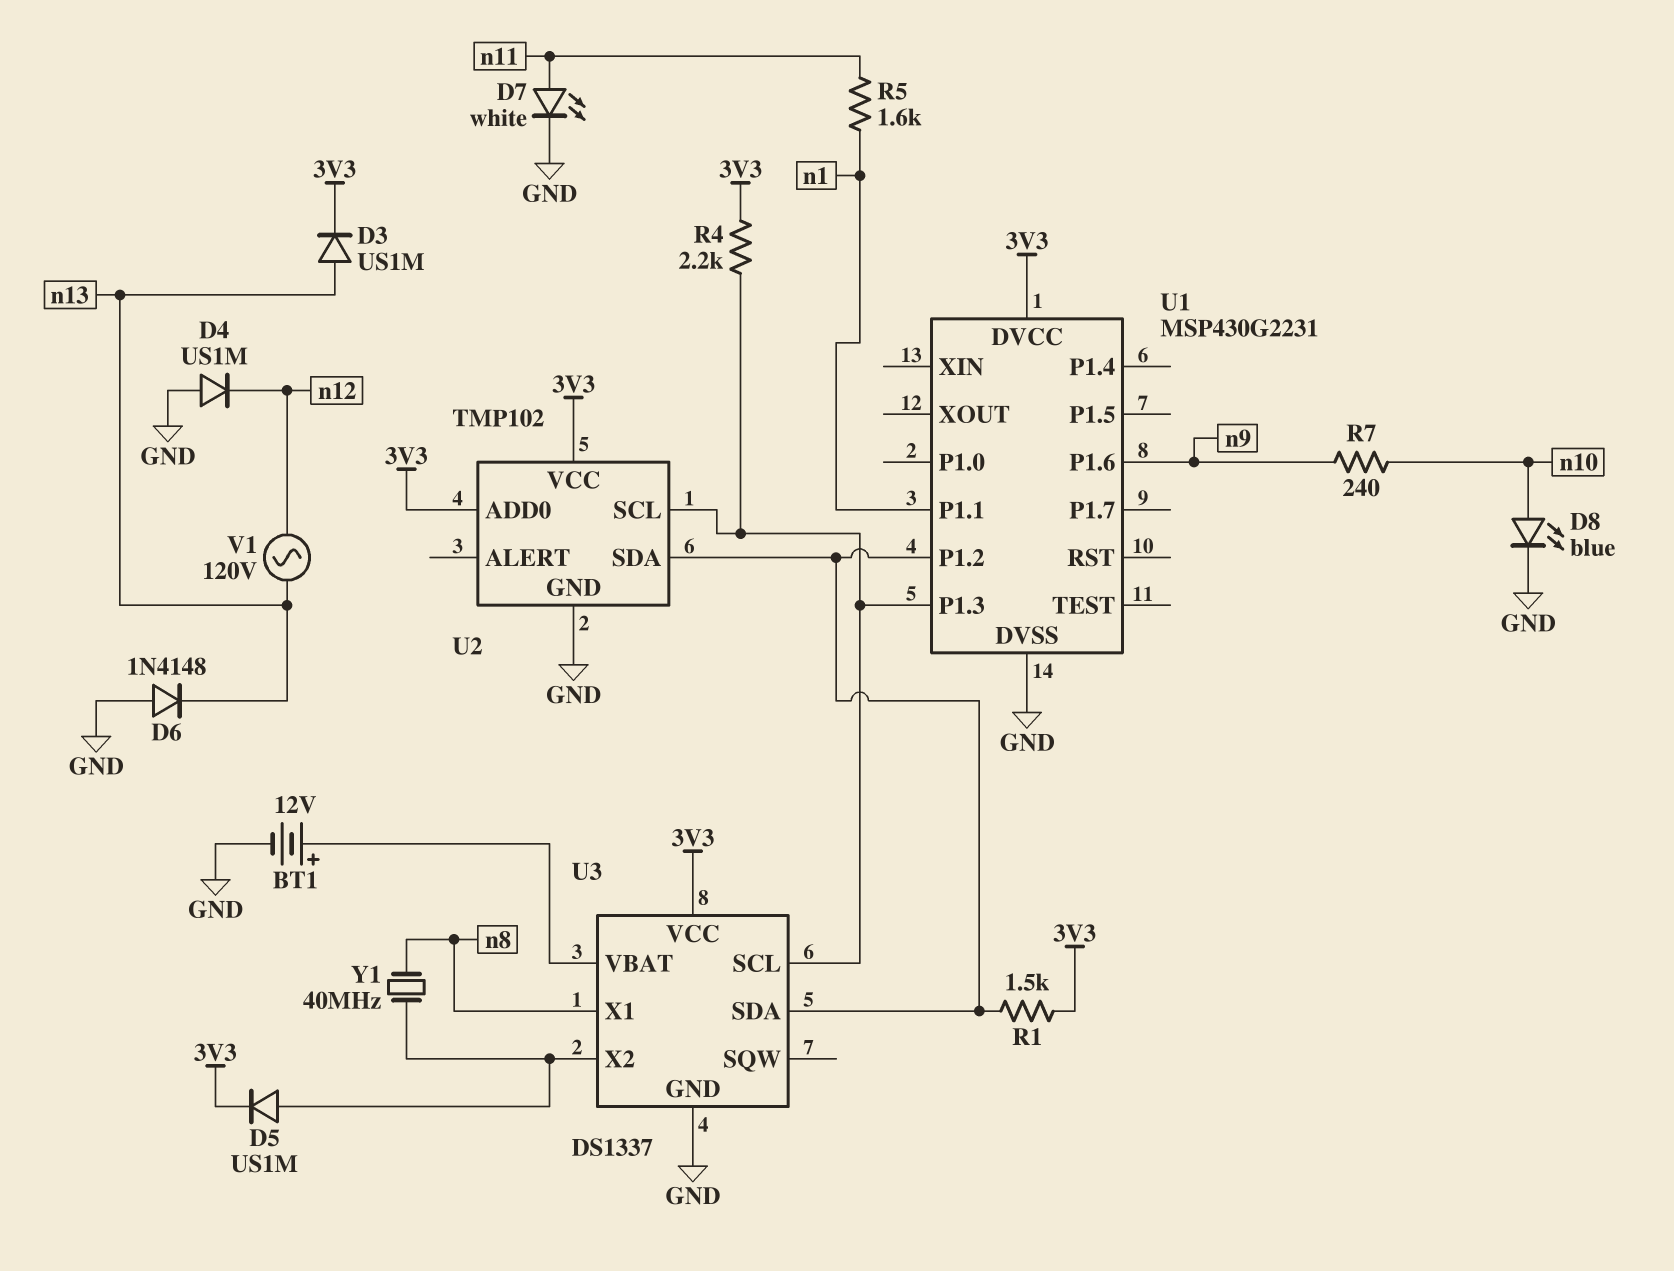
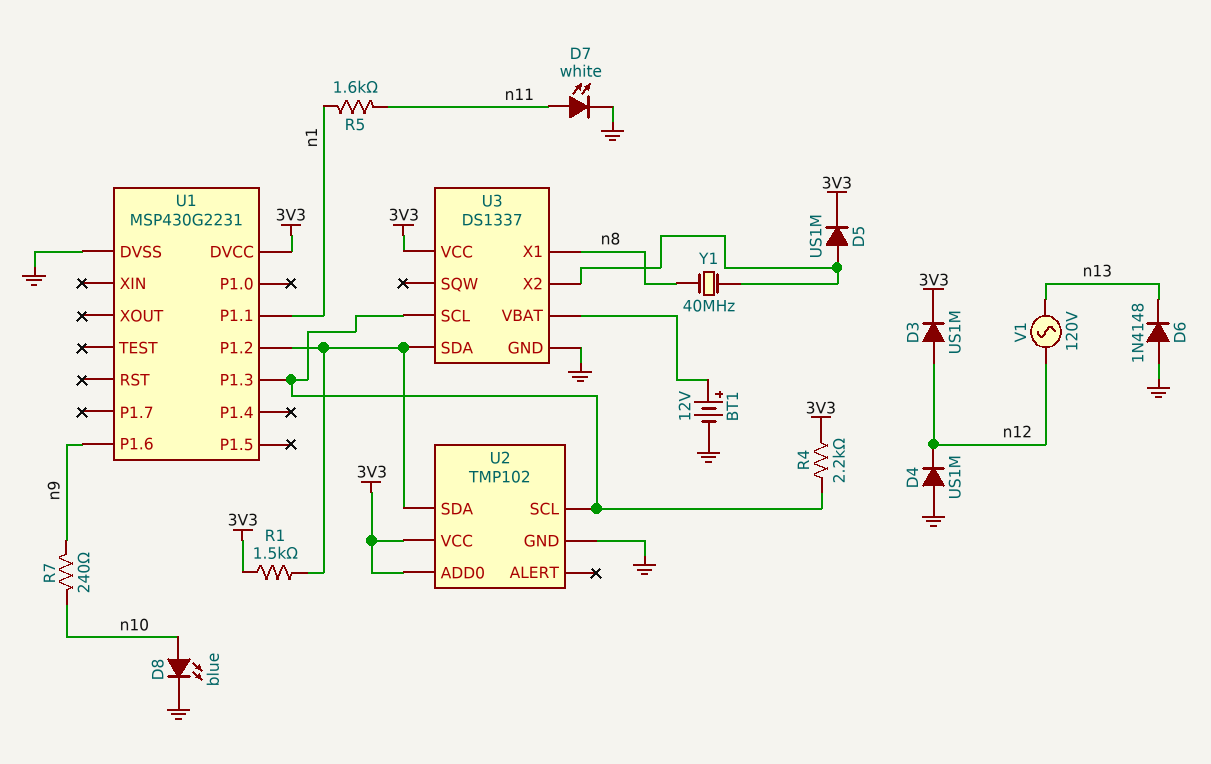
D3: diode US1M (A n13, K 3V3) -> diode US1M (A n12, K 3V3)

